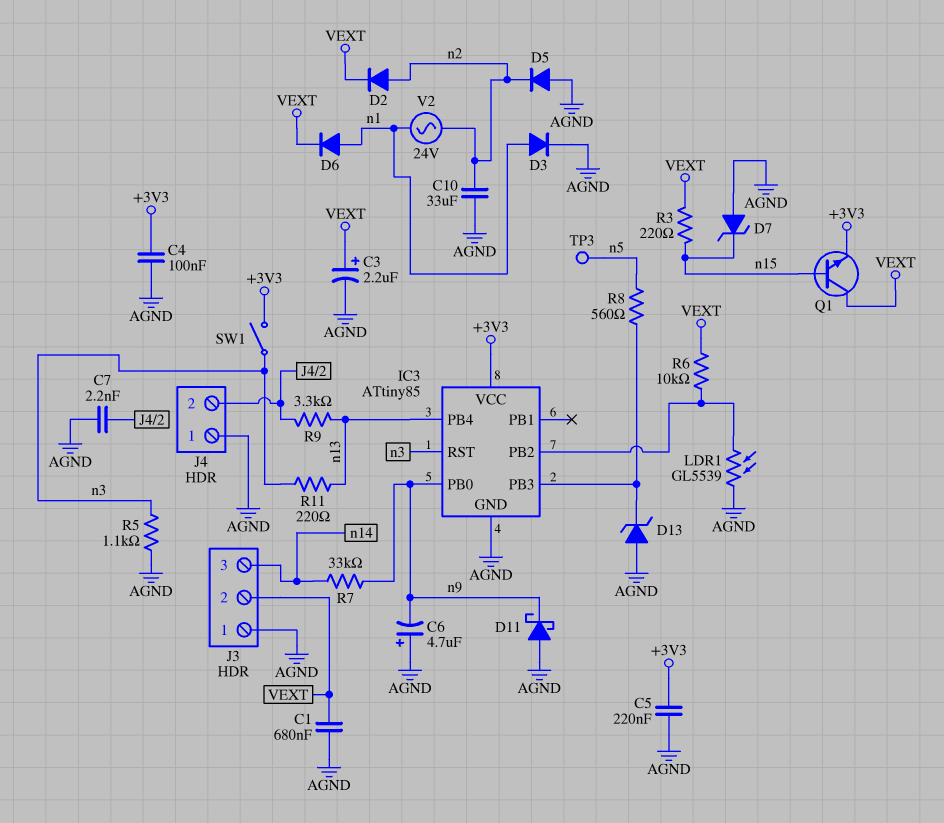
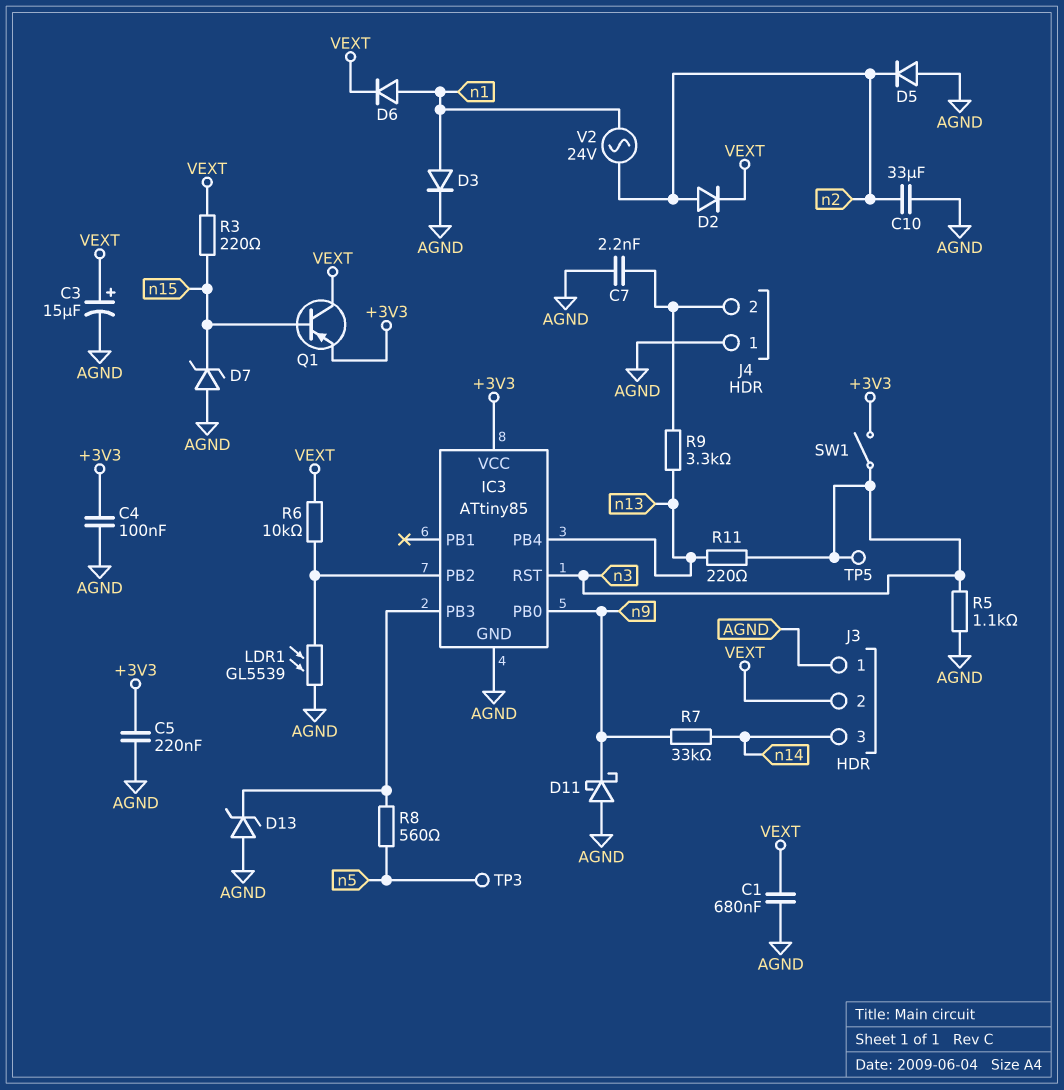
C3: 2.2uF (plus VEXT, minus AGND) -> 15uF (plus VEXT, minus AGND)
C6: 4.7uF (plus AGND, minus n9) -> none
Q1: NPN (B n15, C VEXT, E +3V3) -> PNP (B n15, C VEXT, E +3V3)
TP5: none -> test point (n3)

